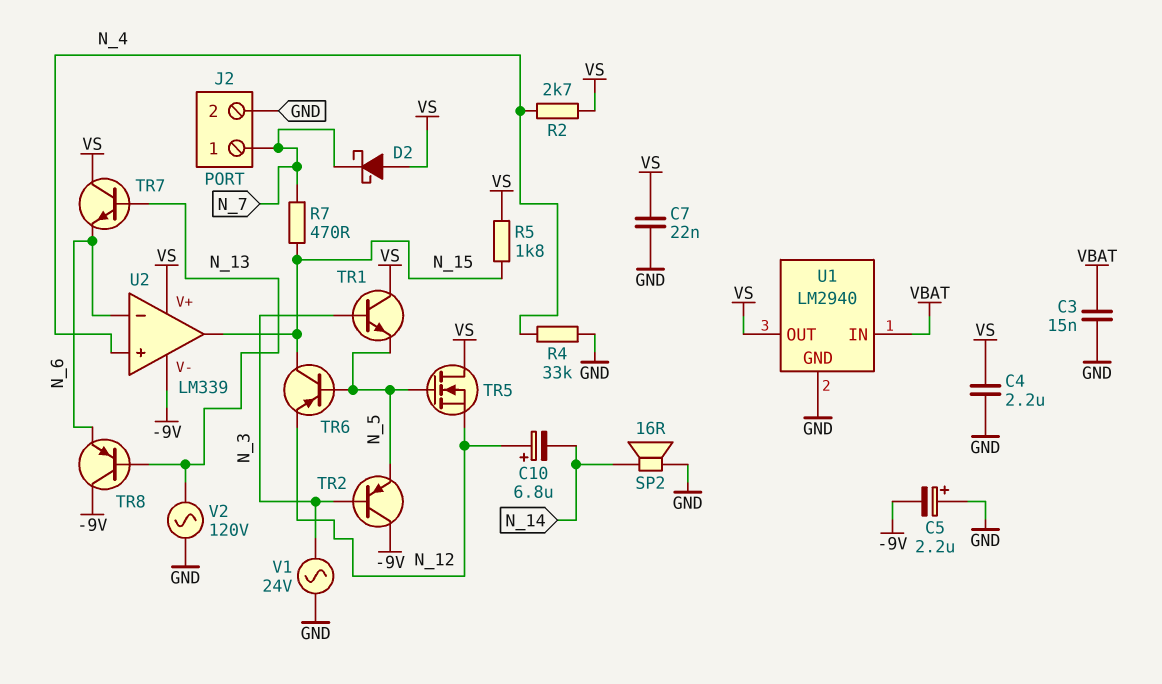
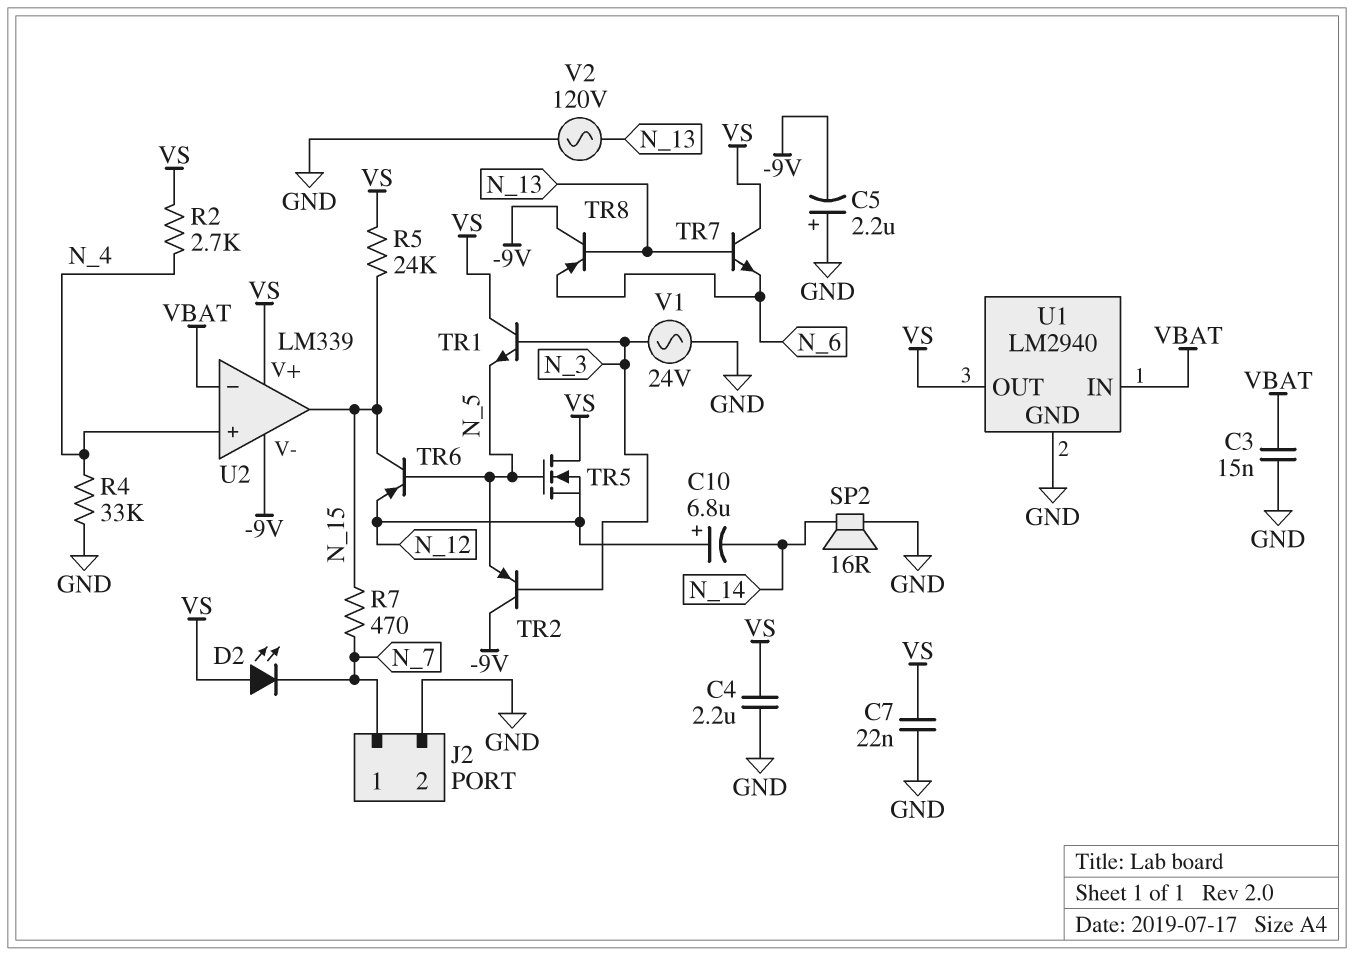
D2: schottky (A VS, K N_7) -> LED (A VS, K N_7)
R5: 1.8k (N_15, VS) -> 24k (N_15, VS)
U2 pin in-: N_6 -> VBAT

